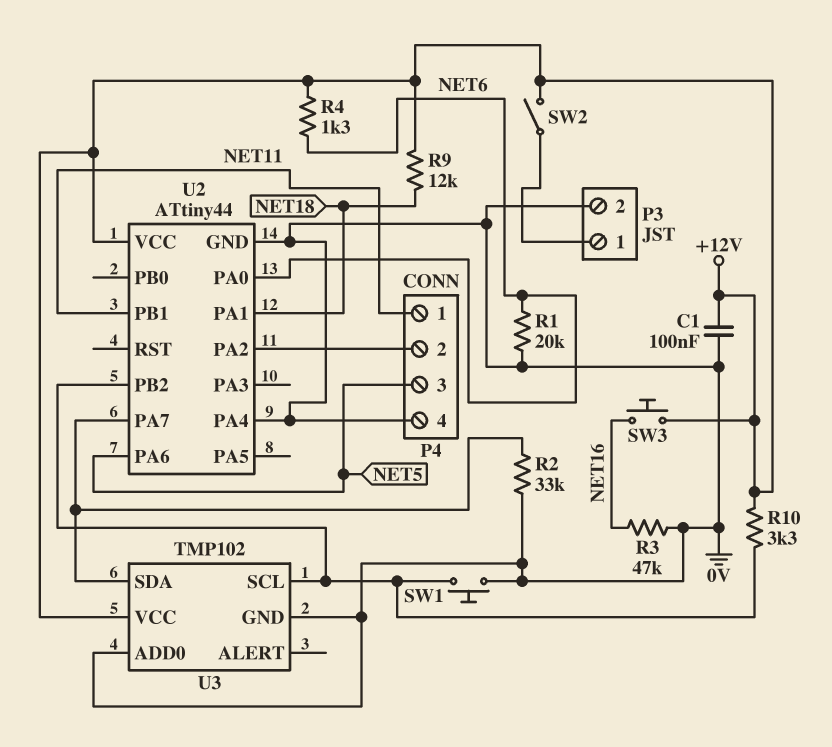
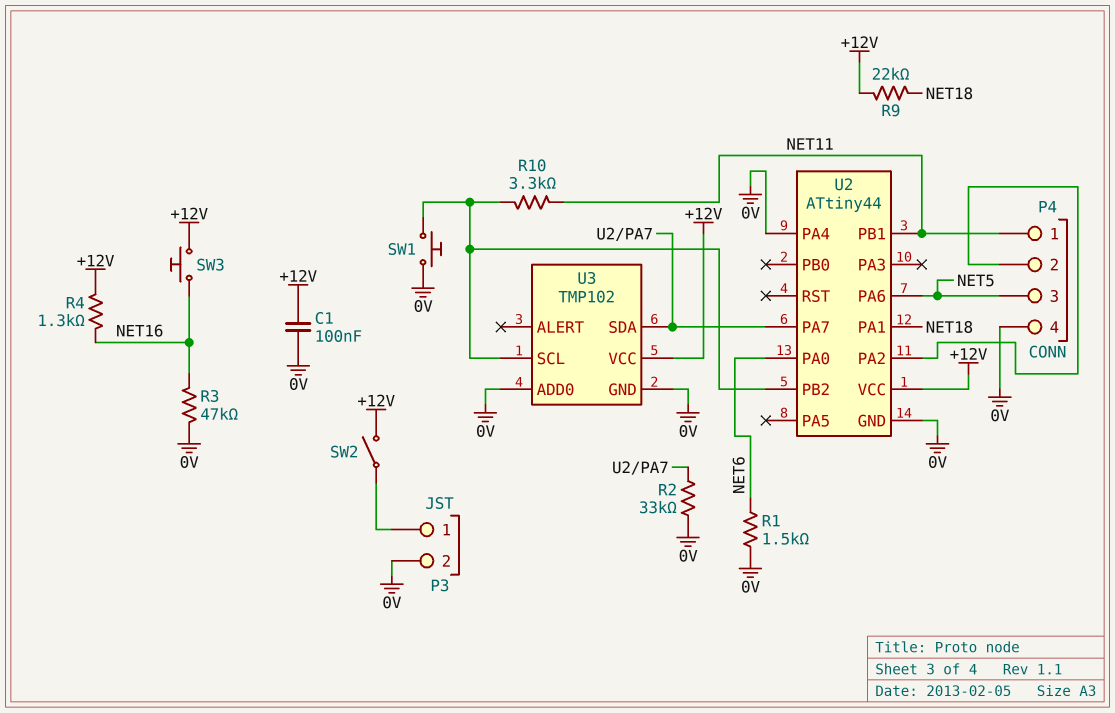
R1: 20k (0V, NET6) -> 1.5k (0V, NET6)
R4: 1.3k (+12V, NET6) -> 1.3k (+12V, NET16)
R9: 12k (+12V, NET18) -> 22k (+12V, NET18)
R10: 3.3k (+12V, U2/PB2) -> 3.3k (NET11, U2/PB2)

